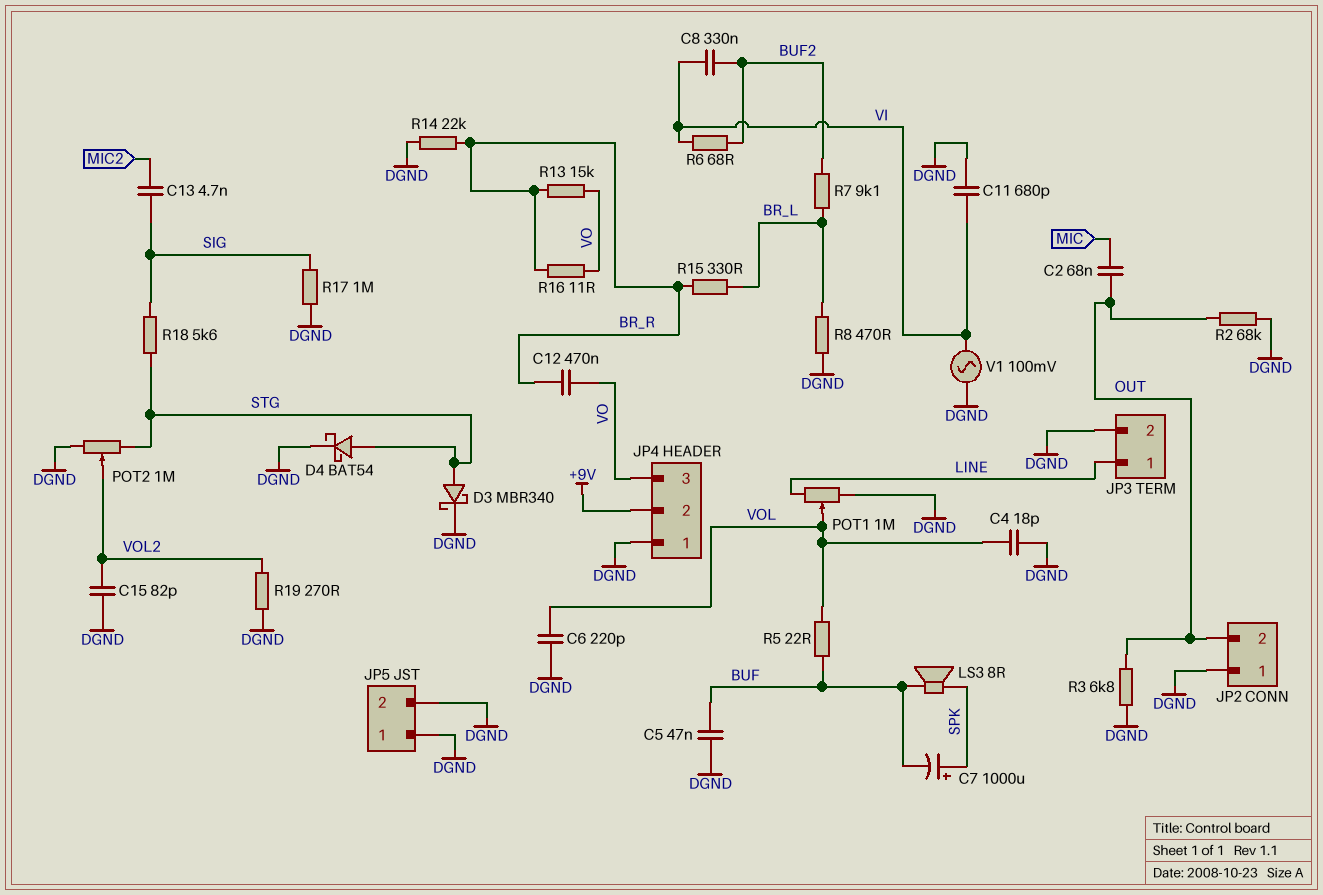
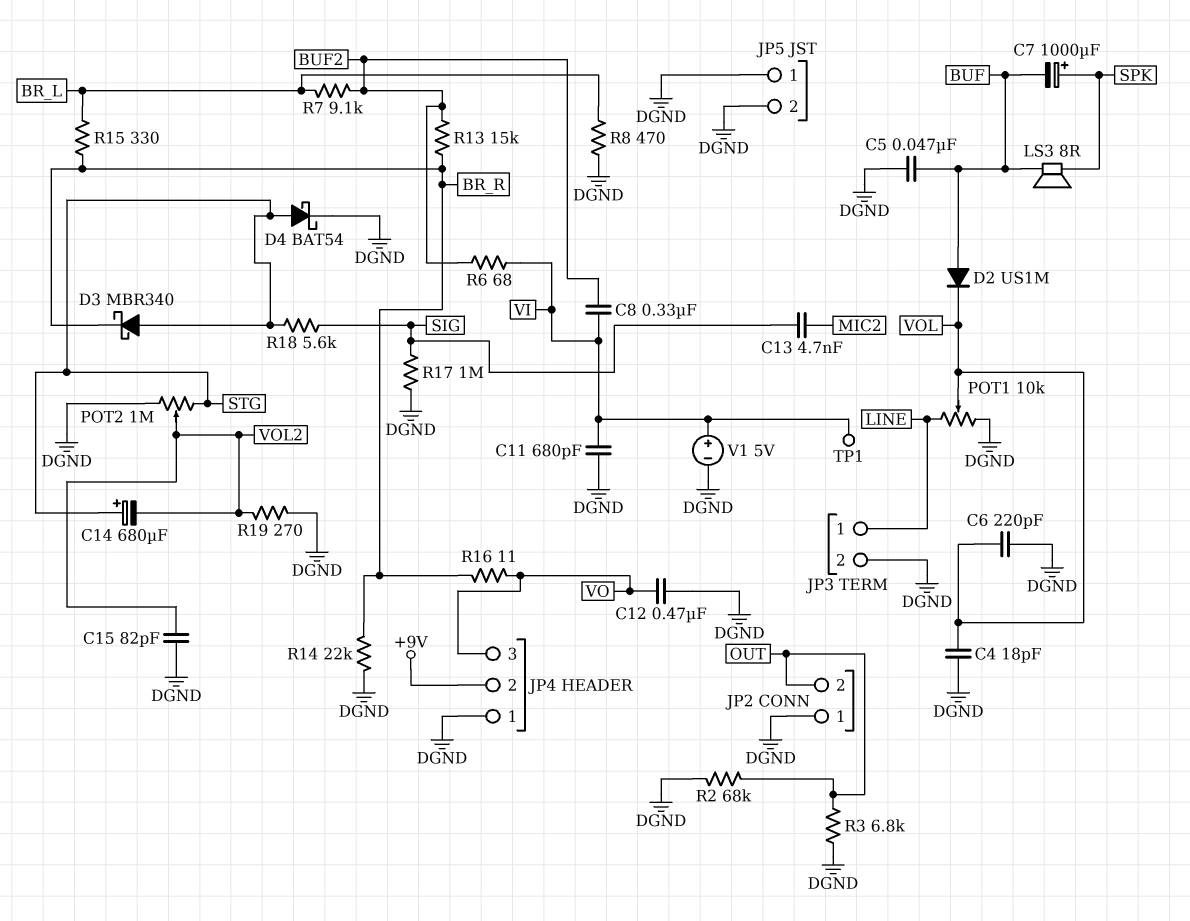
C2: 68nF (MIC, OUT) -> none
C12: 470nF (BR_R, VO) -> 470nF (DGND, VO)
C14: none -> 680uF (plus STG, minus VOL2)
D2: none -> diode US1M (A BUF, K VOL)
D3: schottky MBR340 (A STG, K DGND) -> schottky MBR340 (A STG, K BR_R)
POT1: 1M (DGND, LINE, wiper VOL) -> 10k (DGND, LINE, wiper VOL)
R5: 22 (BUF, VOL) -> none
R13: 15k (BR_R, VO) -> 15k (BR_R, BUF2)
TP1: none -> test point (VI)
V1: AC 100mV (DGND, VI) -> 5V (plus VI, minus DGND)

